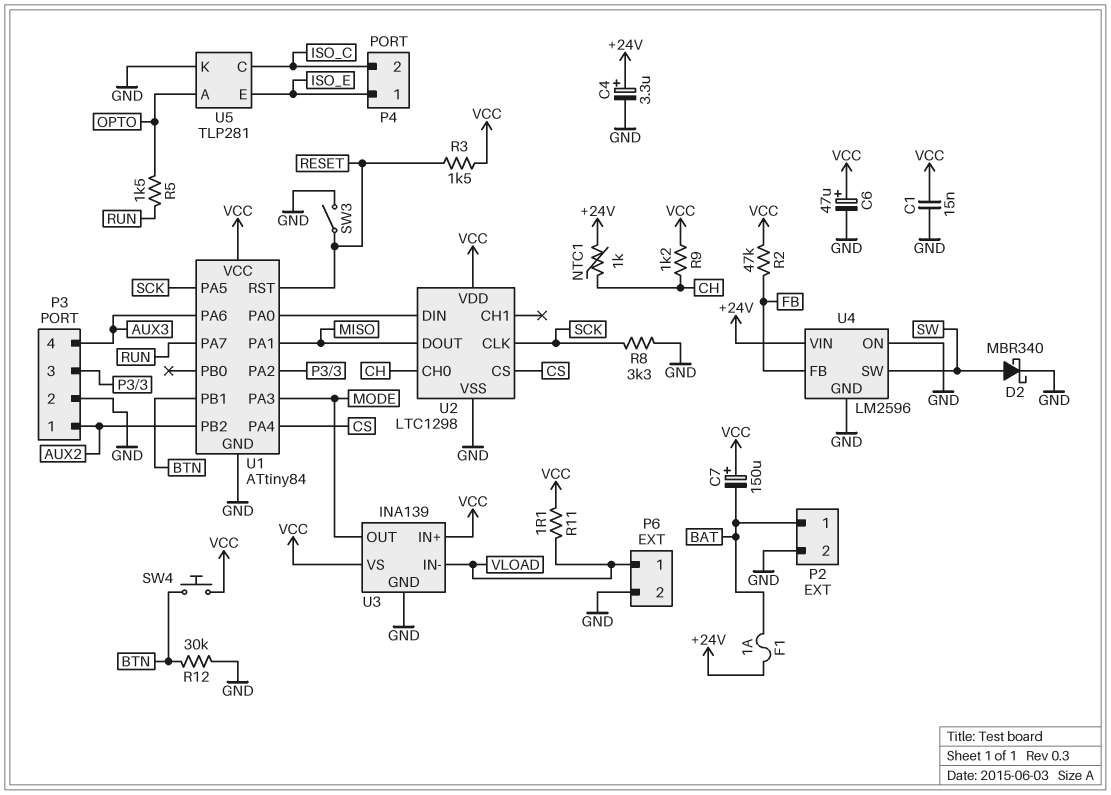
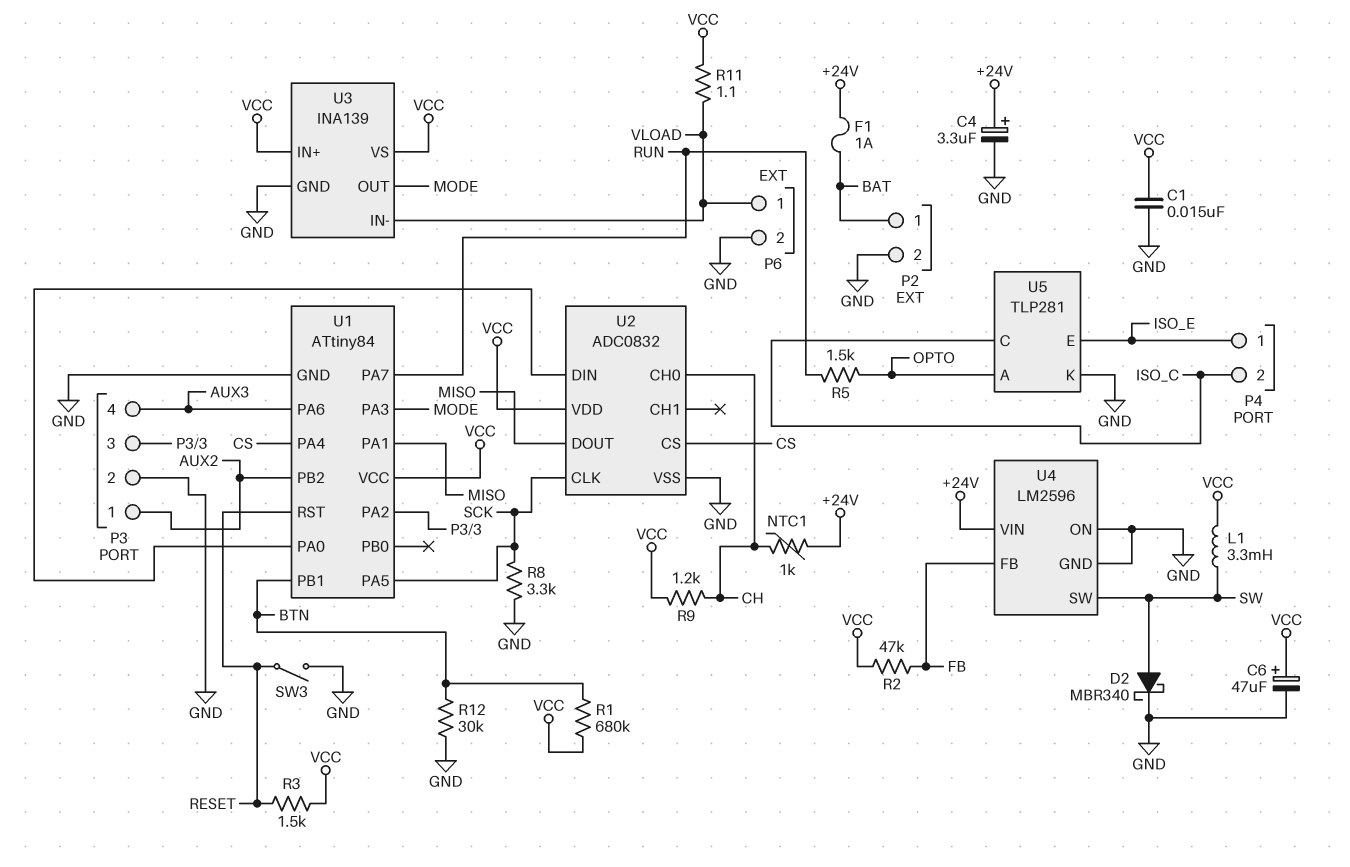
C7: 150uF (plus VCC, minus BAT) -> none
L1: none -> 3.3mH (SW, VCC)
R1: none -> 680k (BTN, VCC)
SW4: button (BTN, VCC) -> none
U2: LTC1298 -> ADC0832

